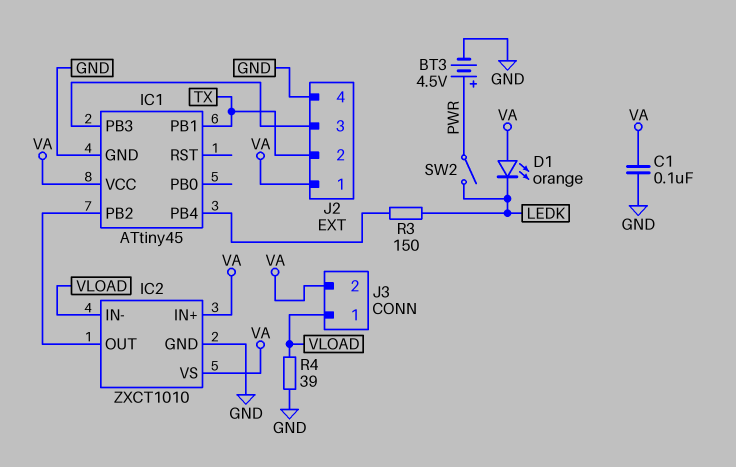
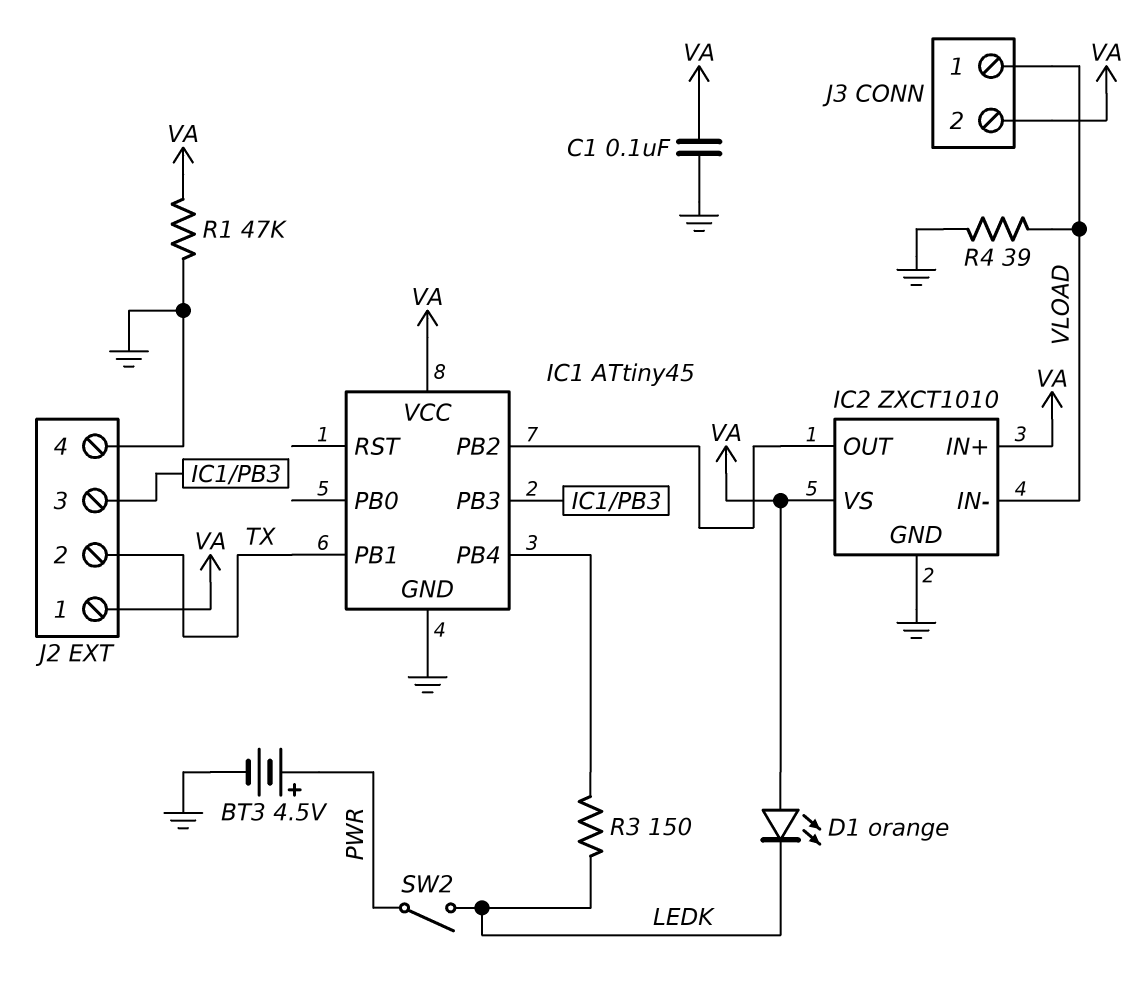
R1: none -> 47k (GND, VA)

